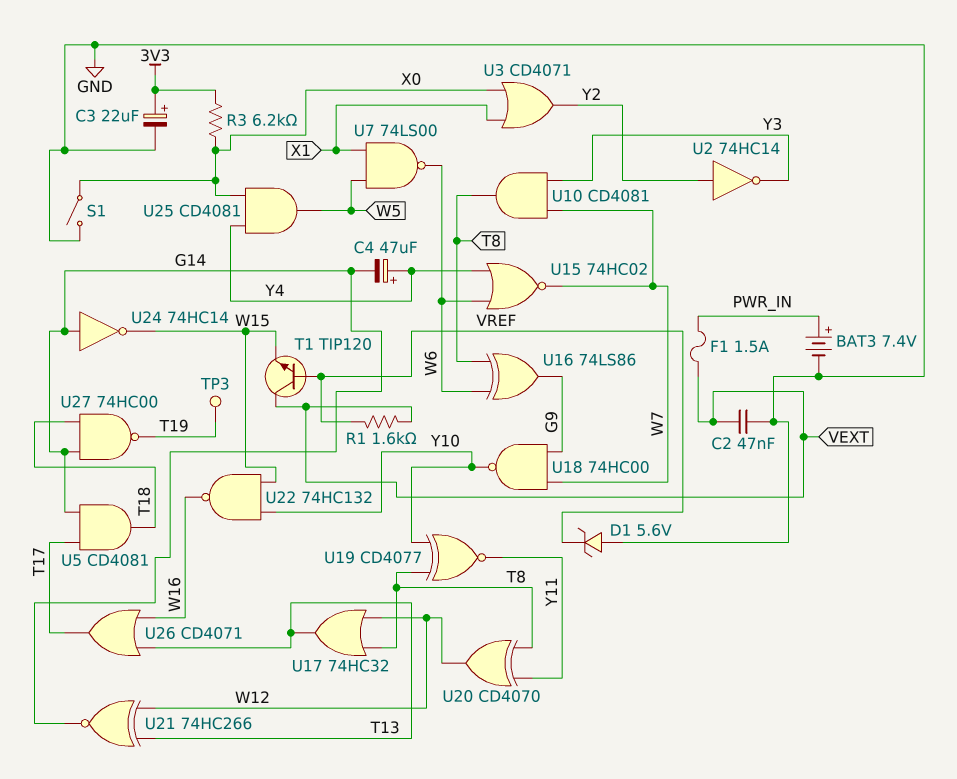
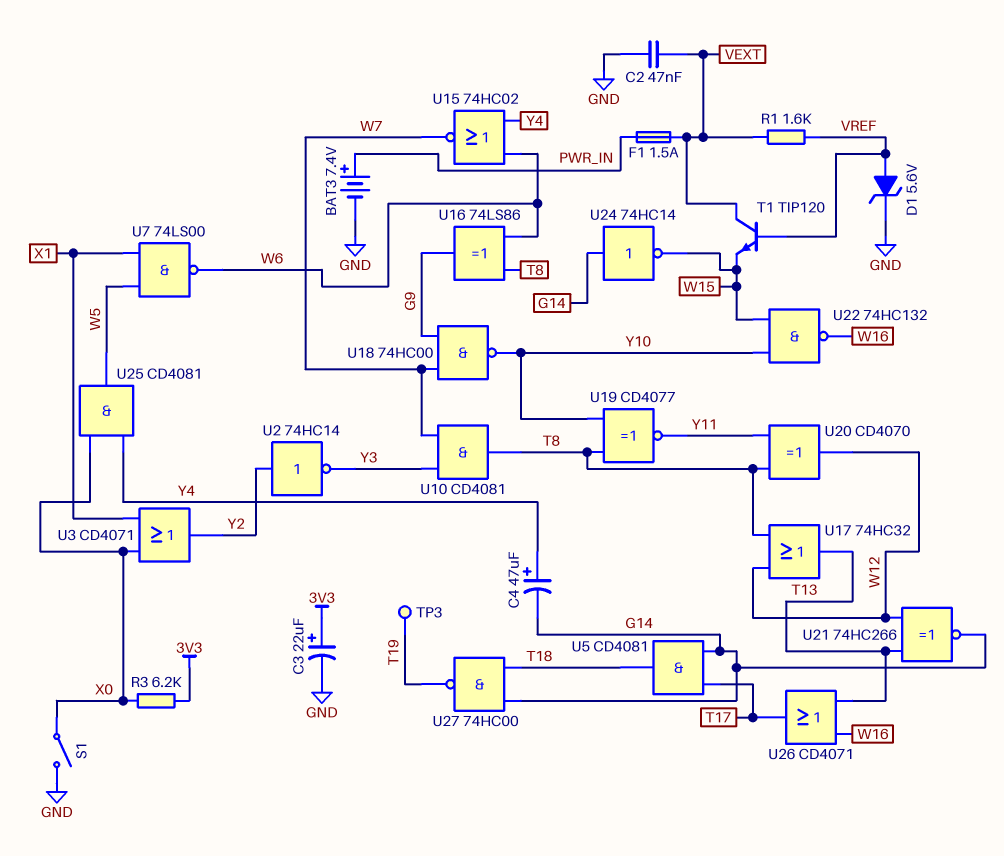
D1: zener 5.6V (A GND, K VREF) -> zener 5.6V (A VREF, K GND)

